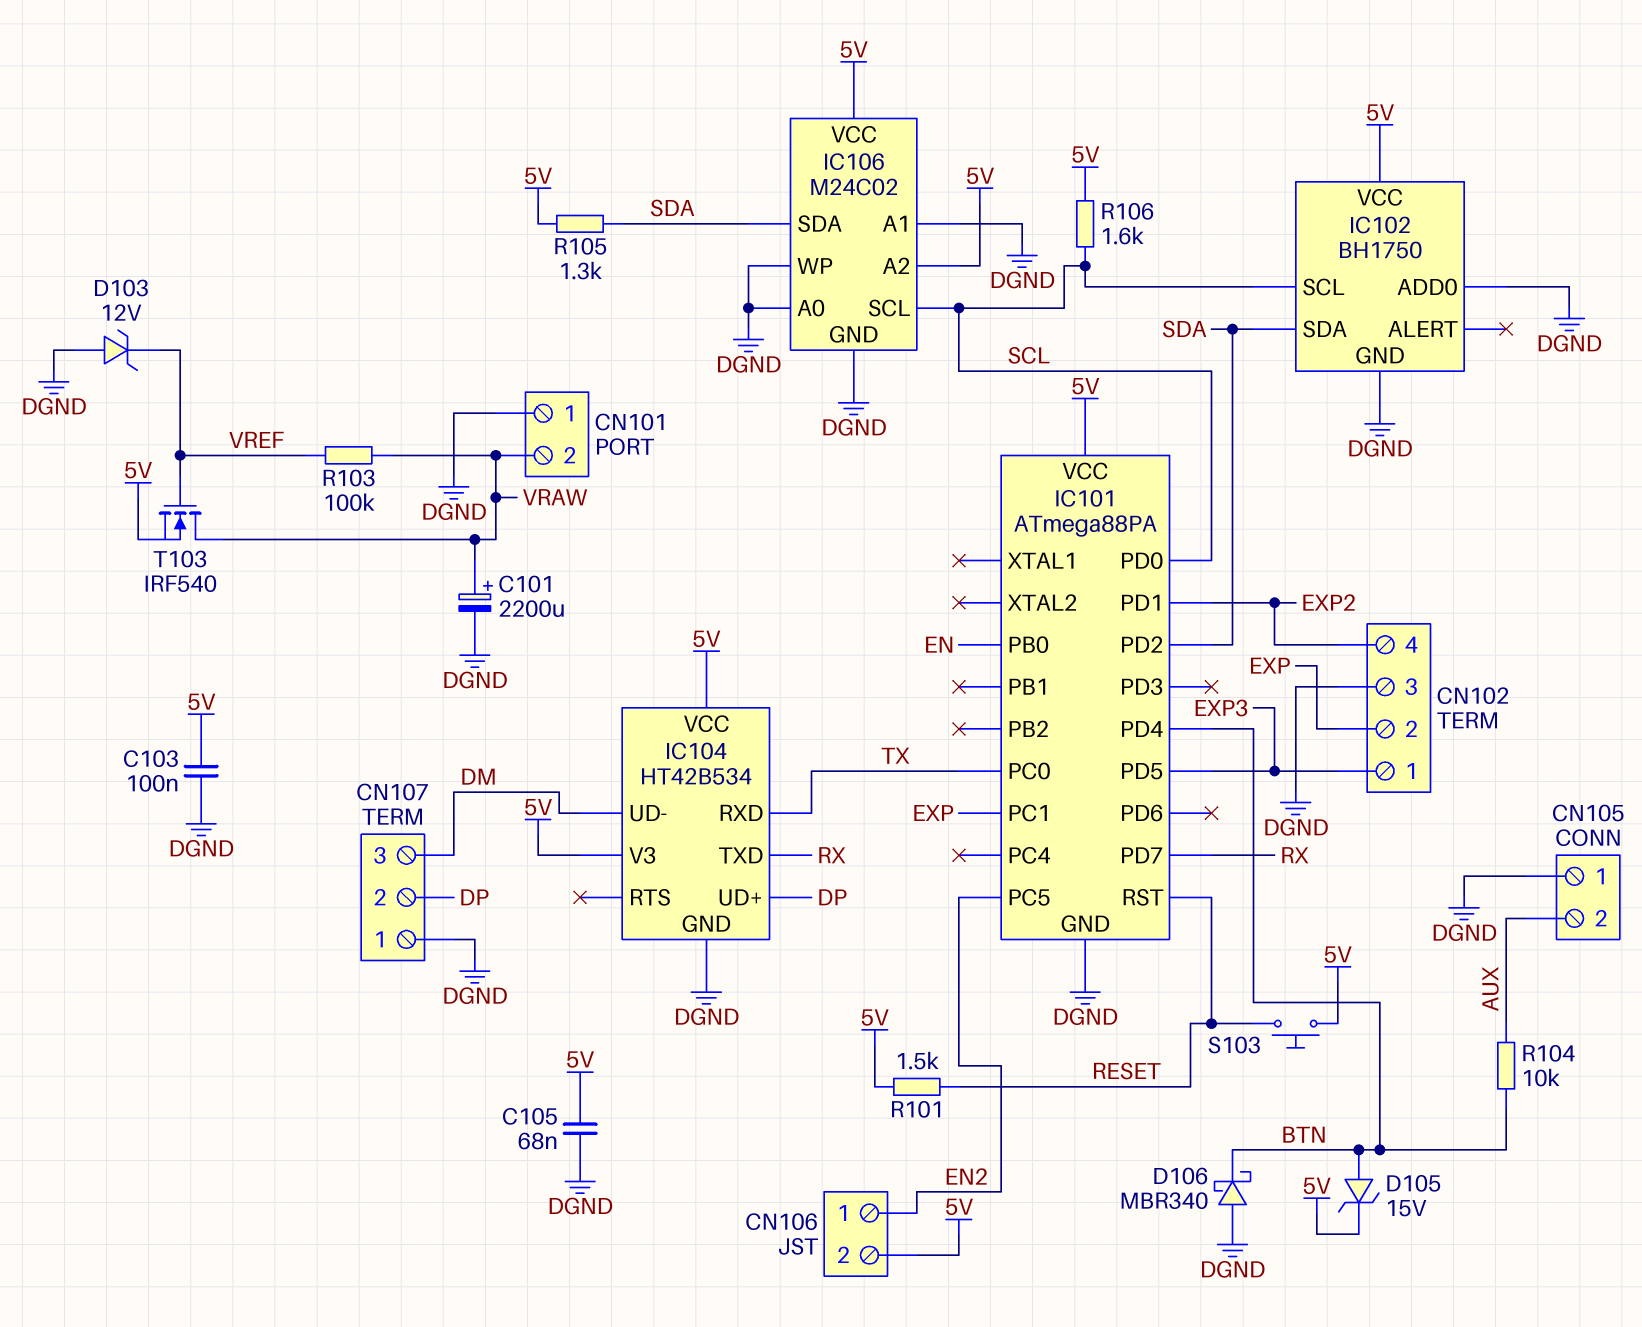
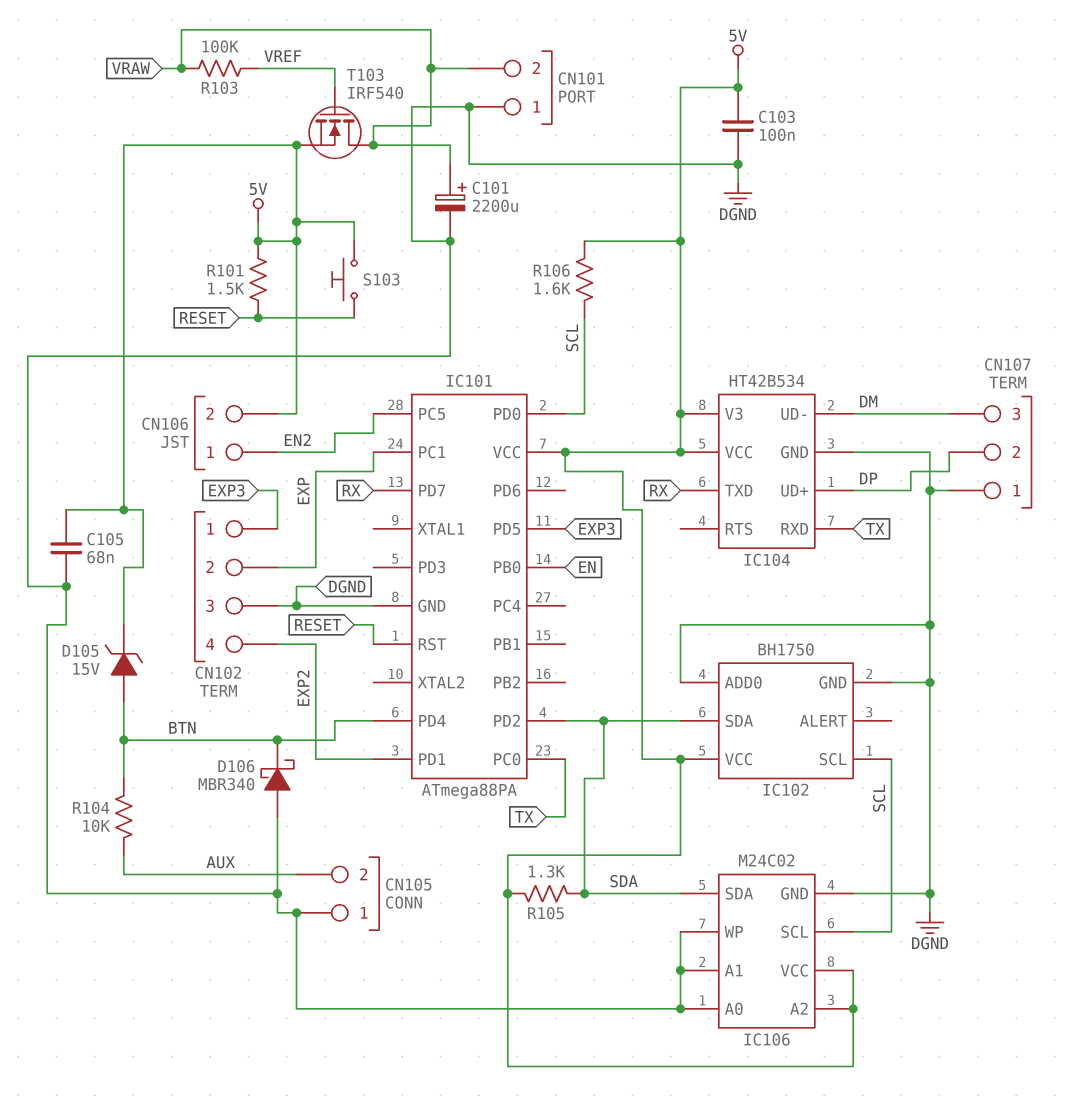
D103: zener 12V (A DGND, K VREF) -> none

